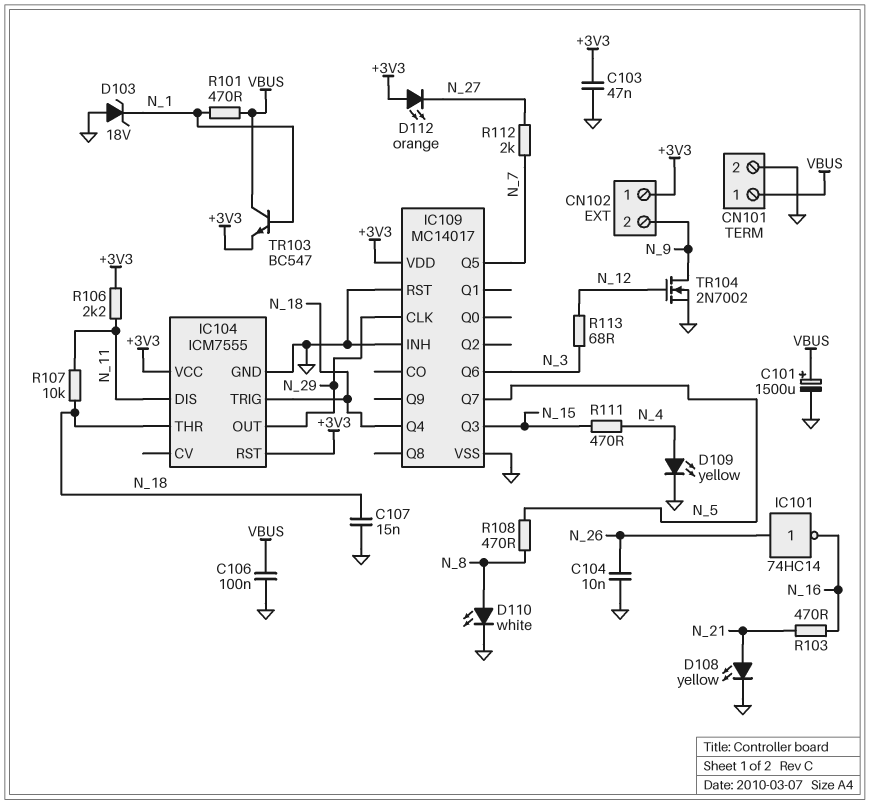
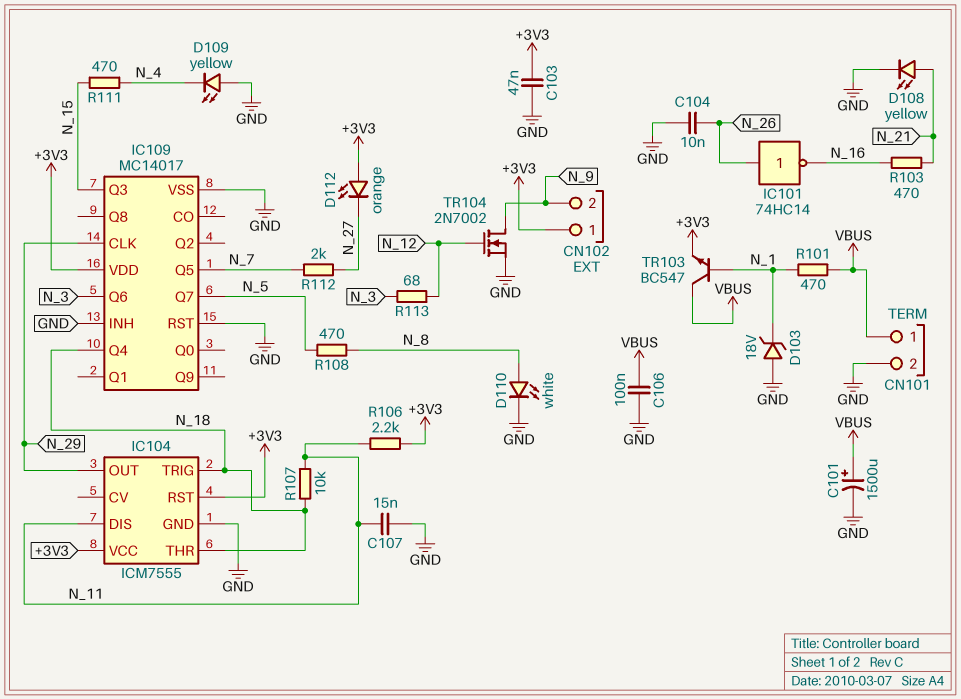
C107: 15nF (GND, N_18) -> 15nF (GND, N_11)
D109: LED yellow (A N_4, K GND) -> LED yellow (A GND, K N_4)

